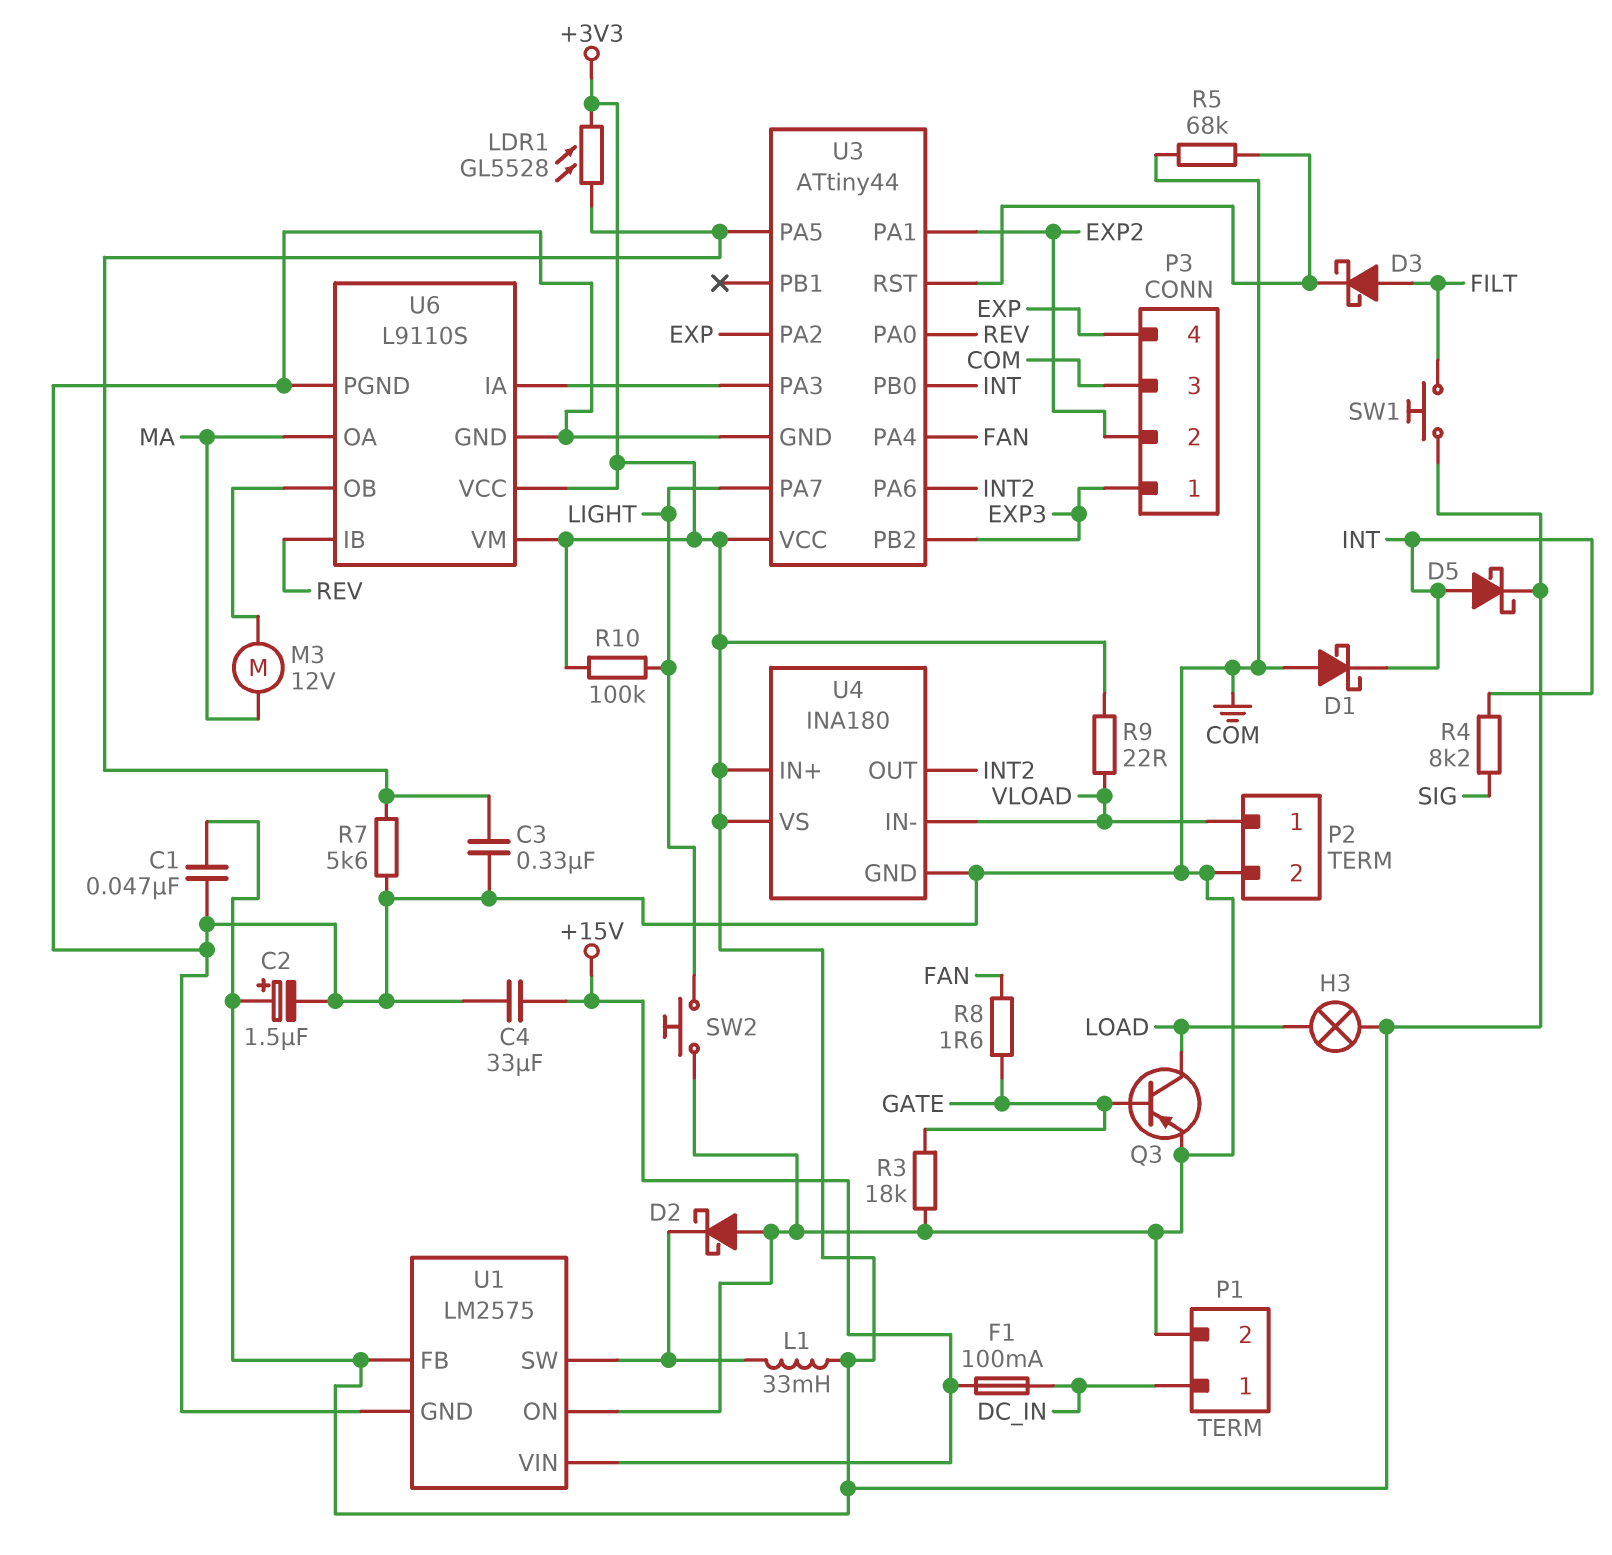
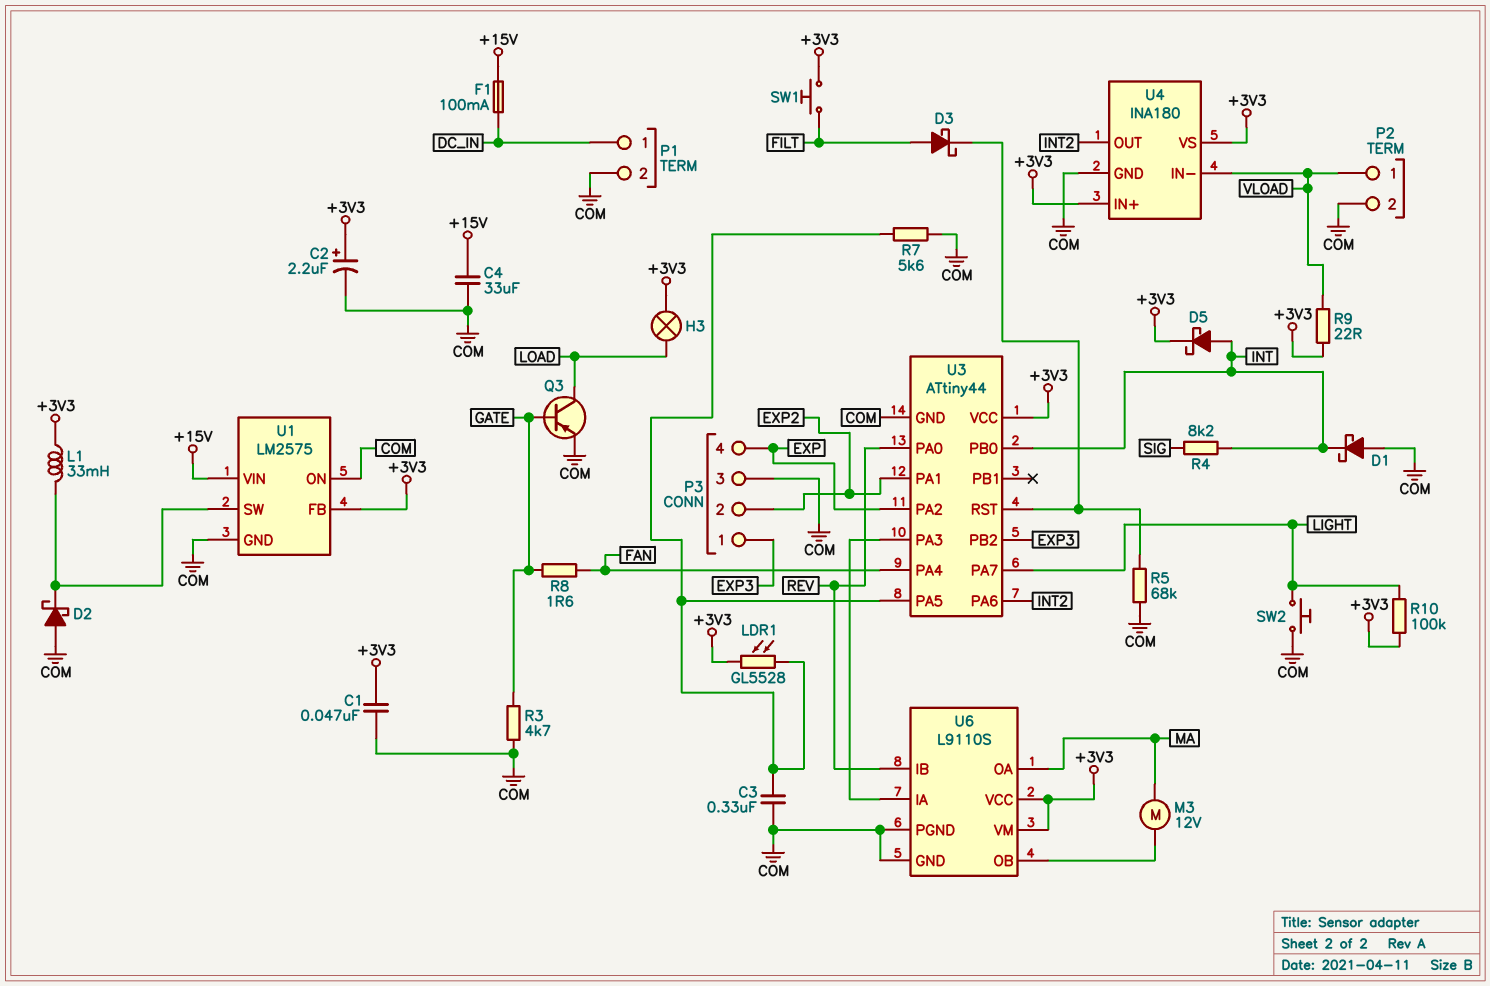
C2: 1.5uF (plus +3V3, minus COM) -> 2.2uF (plus +3V3, minus COM)
R3: 18k (COM, GATE) -> 4.7k (COM, GATE)

